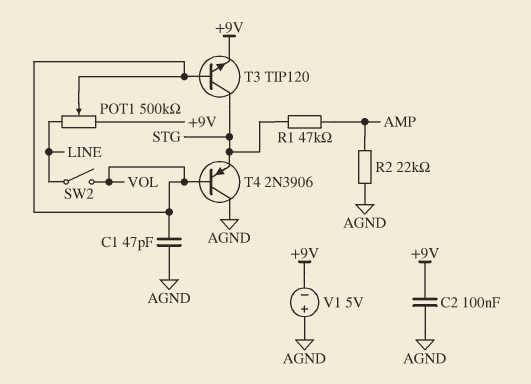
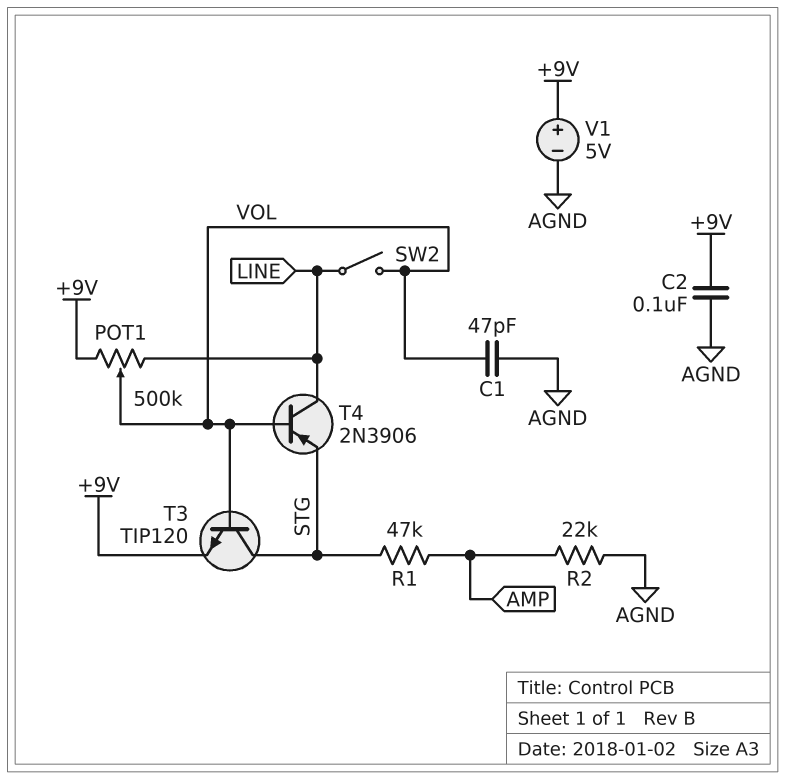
T4: PNP 2N3906 (B VOL, C AGND, E STG) -> PNP 2N3906 (B VOL, C LINE, E STG)
V1: 5V (plus AGND, minus +9V) -> 5V (plus +9V, minus AGND)

